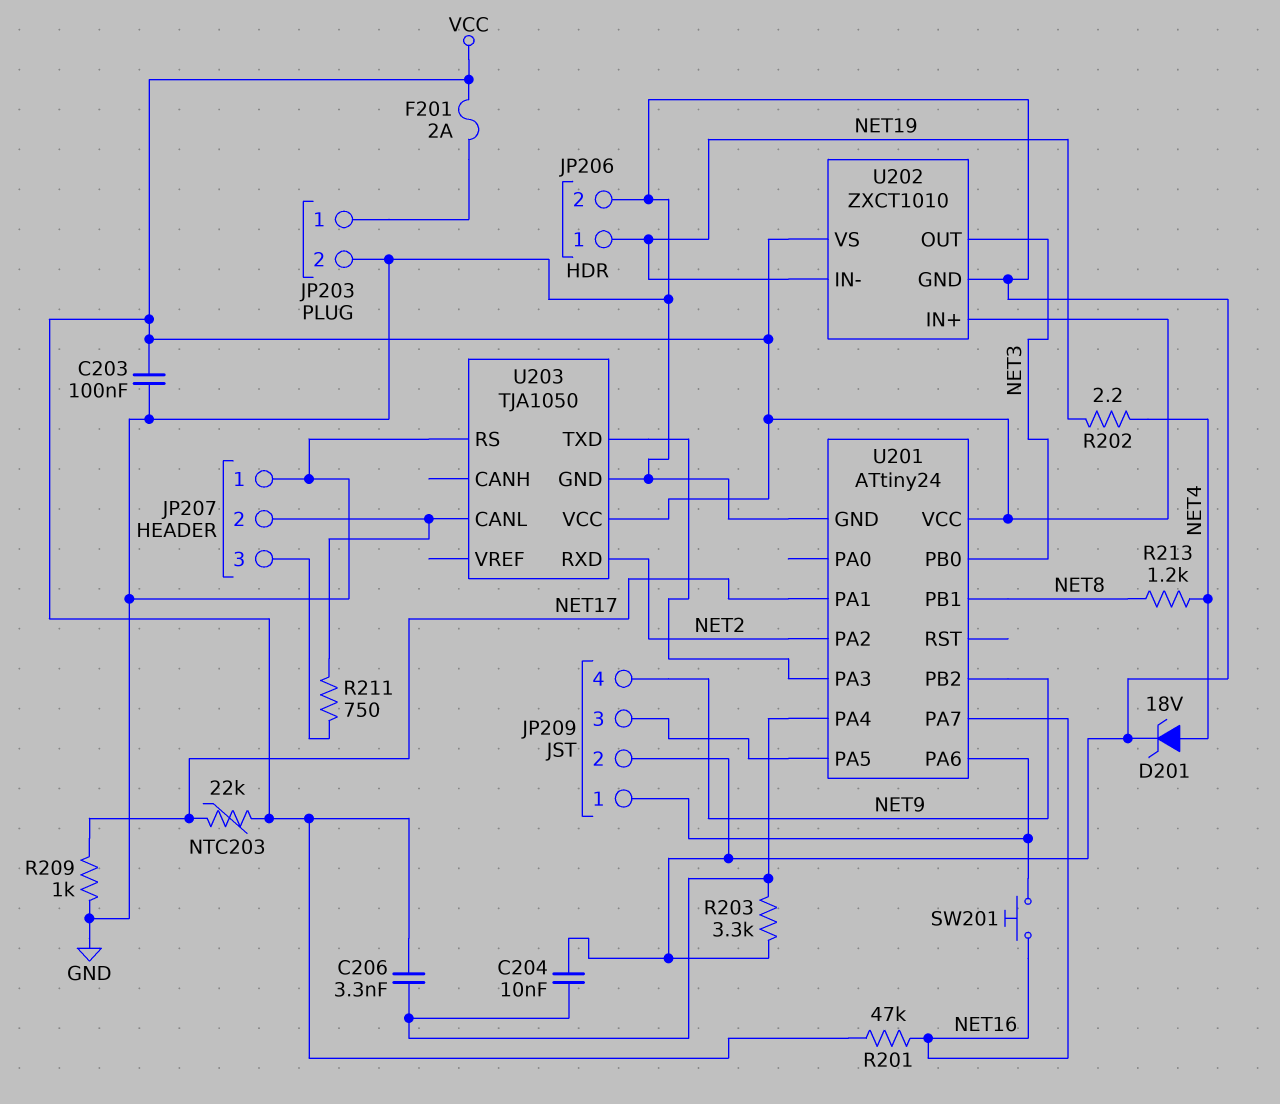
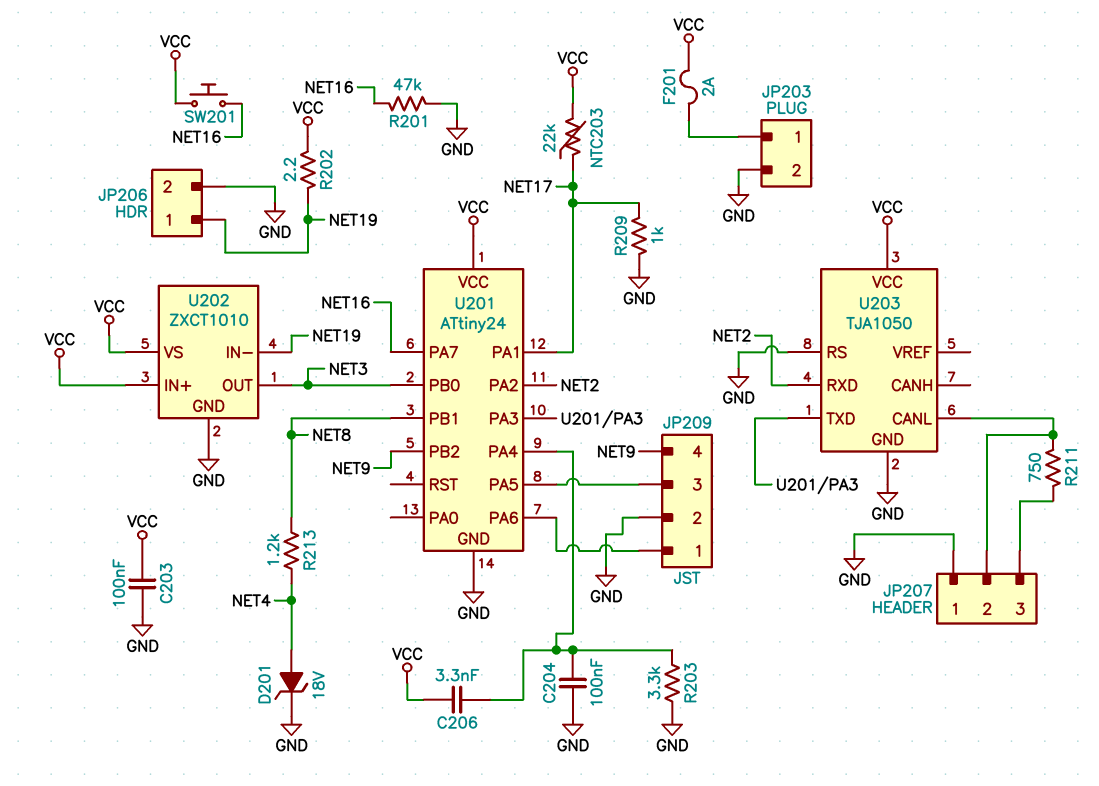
C204: 10nF (GND, U201/PA4) -> 100nF (GND, U201/PA4)
R201: 47k (NET16, VCC) -> 47k (GND, NET16)
R202: 2.2 (NET4, NET19) -> 2.2 (NET19, VCC)
SW201: button (JP209/1, NET16) -> button (NET16, VCC)

